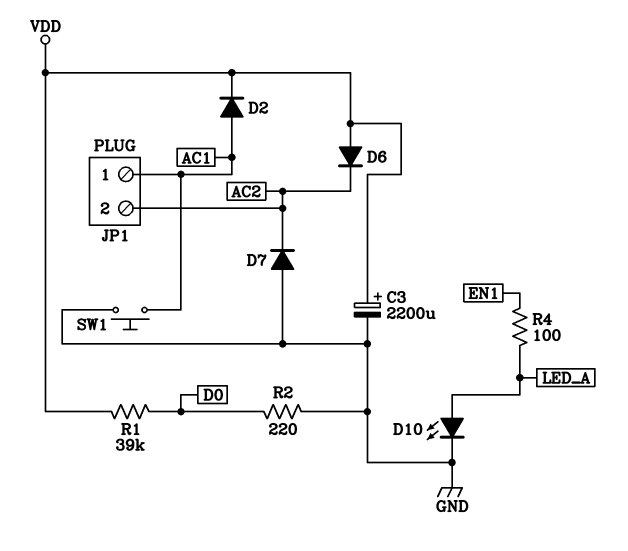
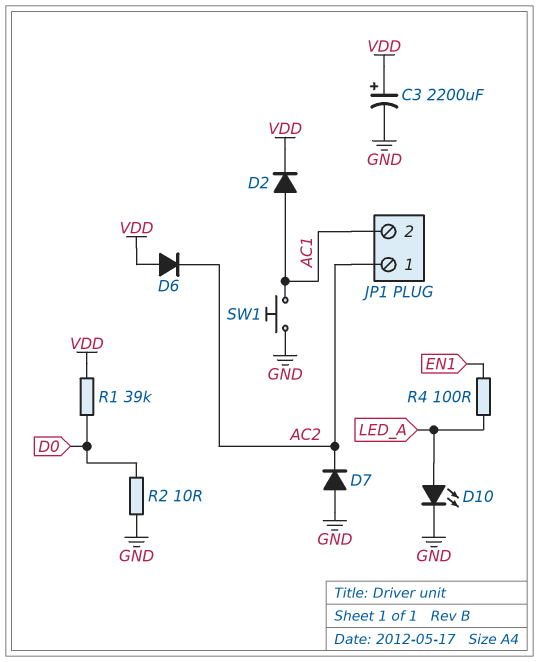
JP1 pin 1: AC1 -> AC2
JP1 pin 2: AC2 -> AC1
R2: 220 (D0, GND) -> 10 (D0, GND)

